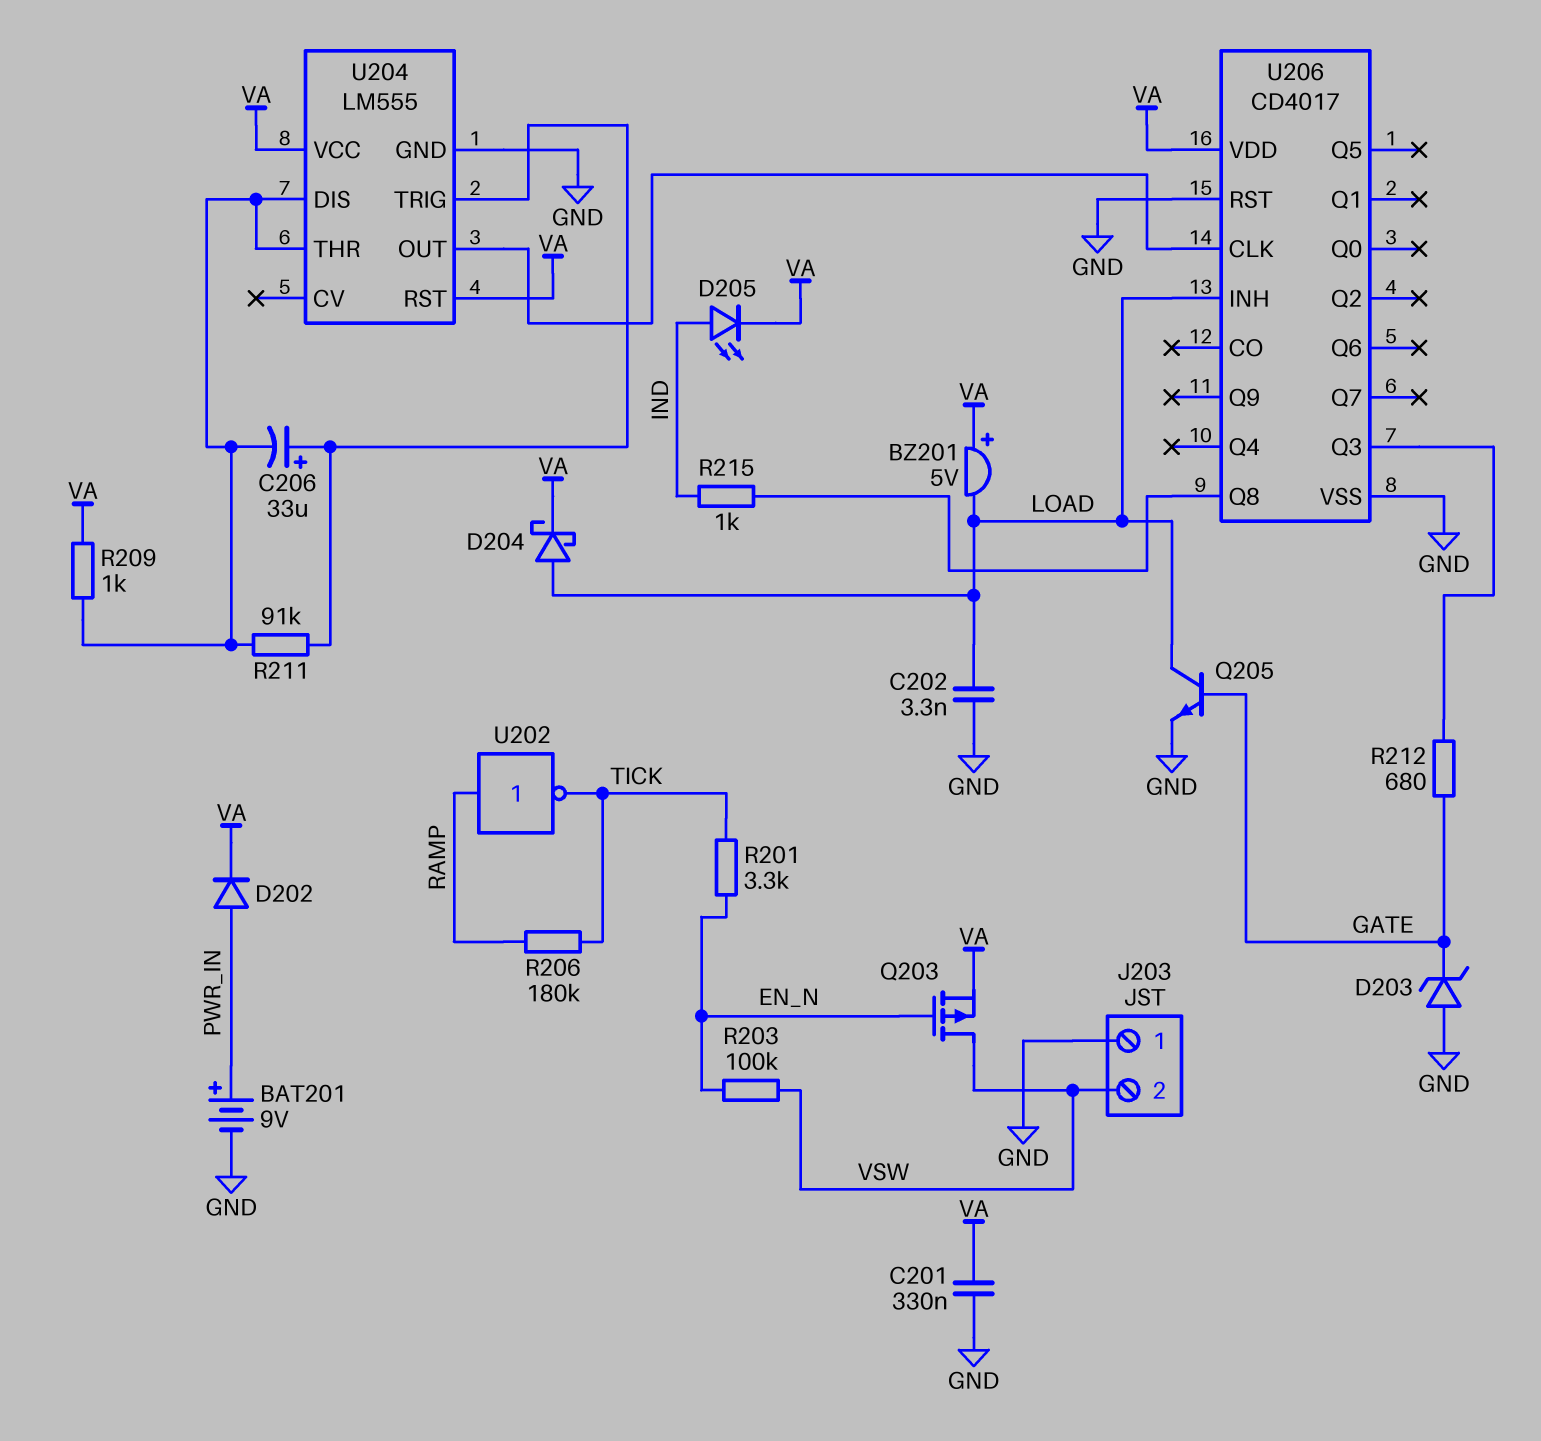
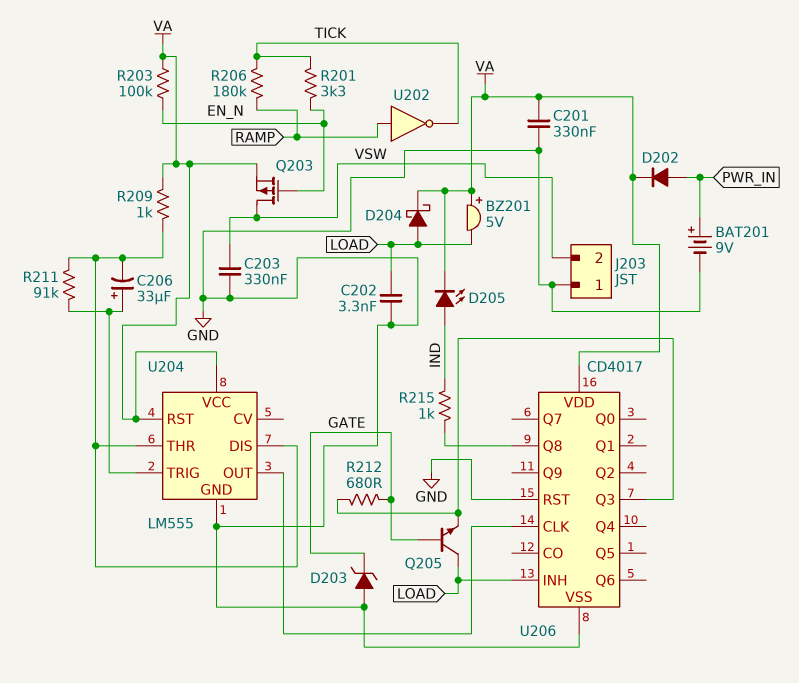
C203: none -> 330nF (GND, VSW)
Q205: NPN (B GATE, C LOAD, E GND) -> NPN (B GATE, C LOAD, E U206/Q3)
R203: 100k (EN_N, VSW) -> 100k (EN_N, VA)

